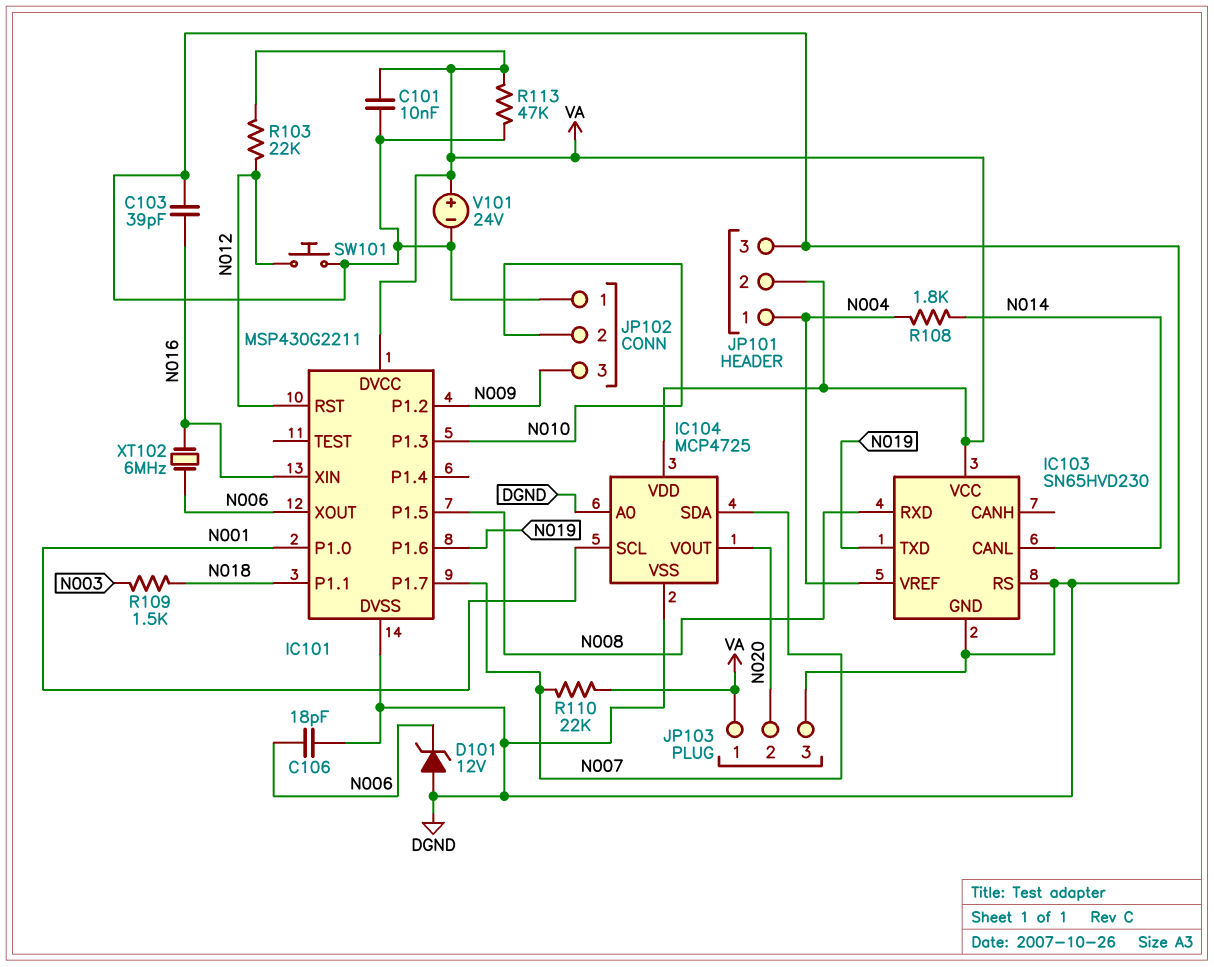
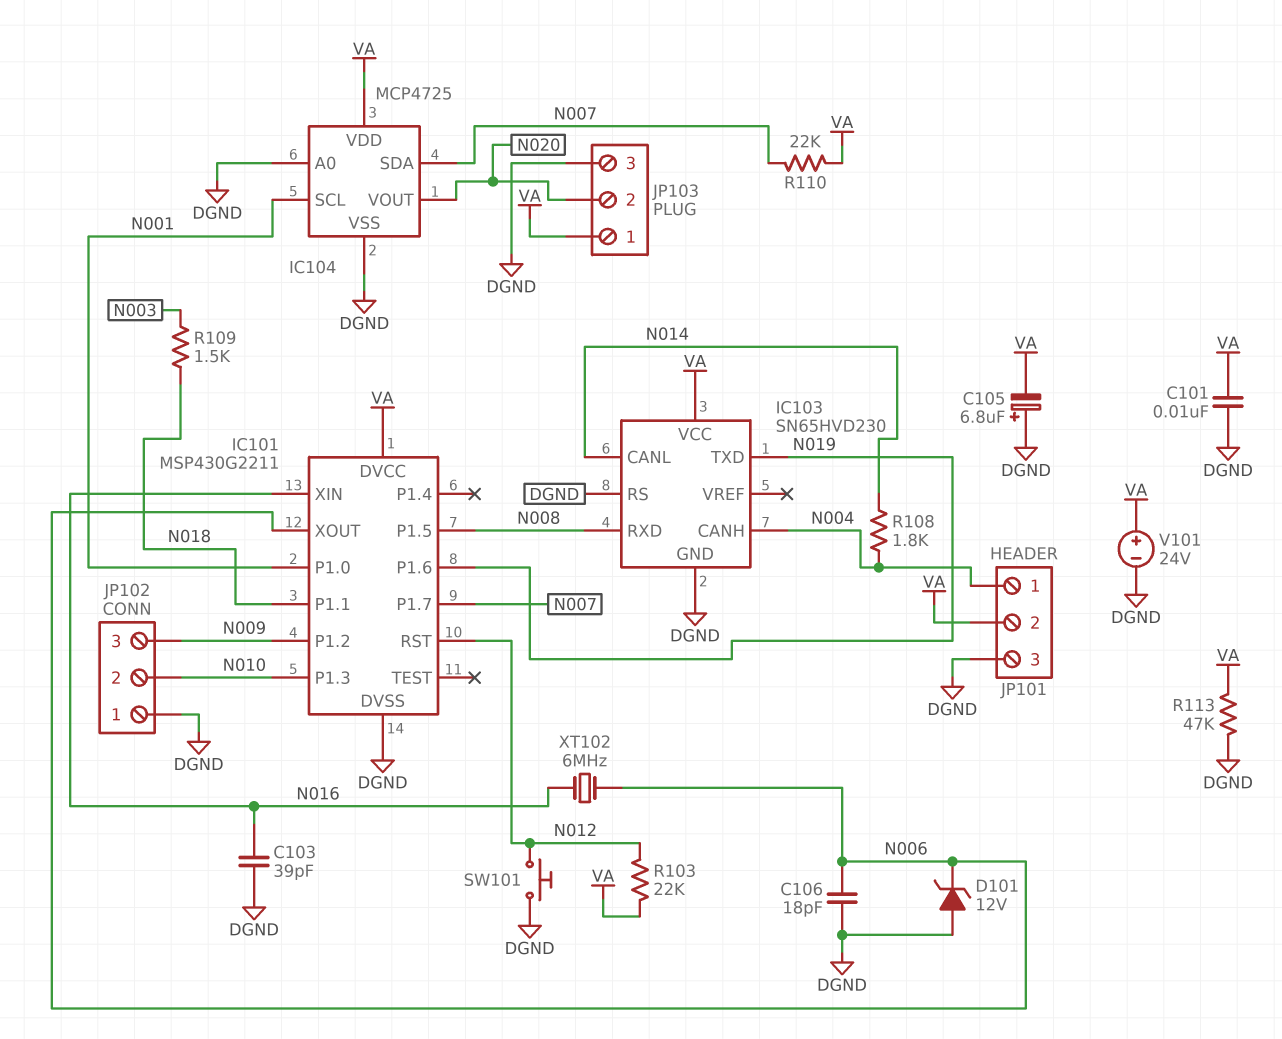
C105: none -> 6.8uF (plus DGND, minus VA)
IC103 pin CANH: none -> N004
IC103 pin VREF: N004 -> none

